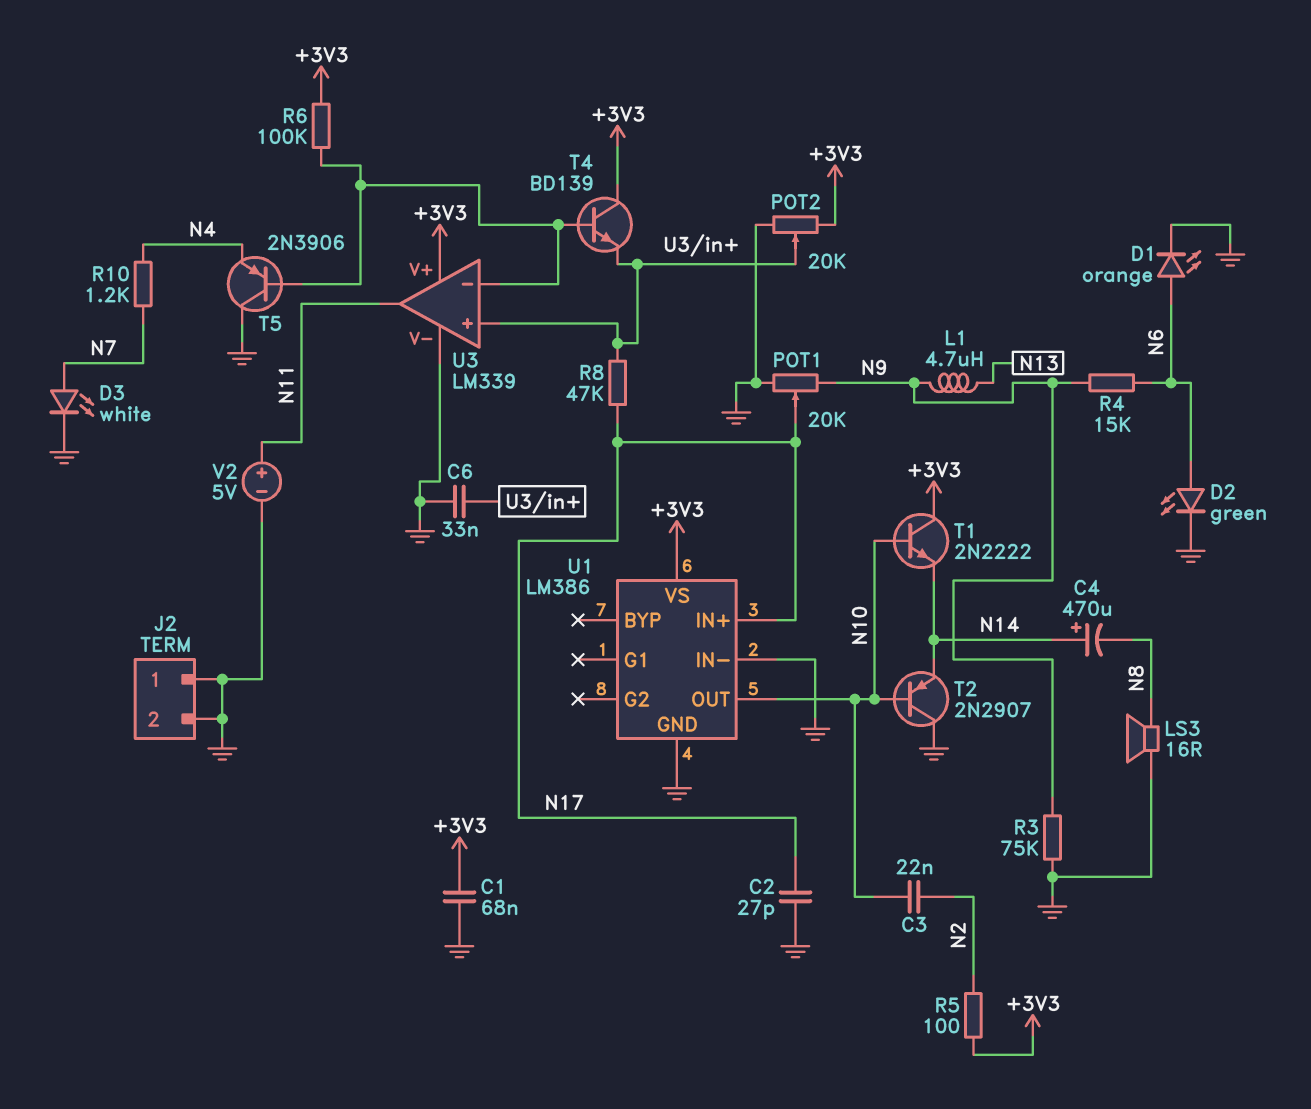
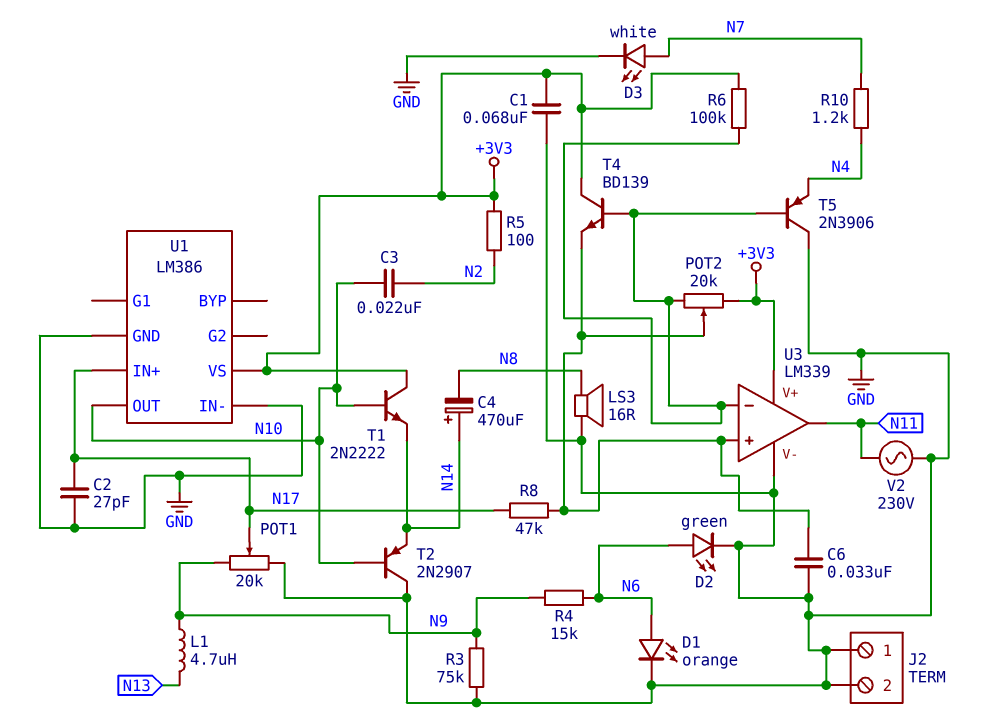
POT2: 20k (+3V3, GND, wiper U3/in+) -> 20k (+3V3, U3/in-, wiper U3/in+)
V2: 5V (plus N11, minus GND) -> AC 230V (GND, N11)

